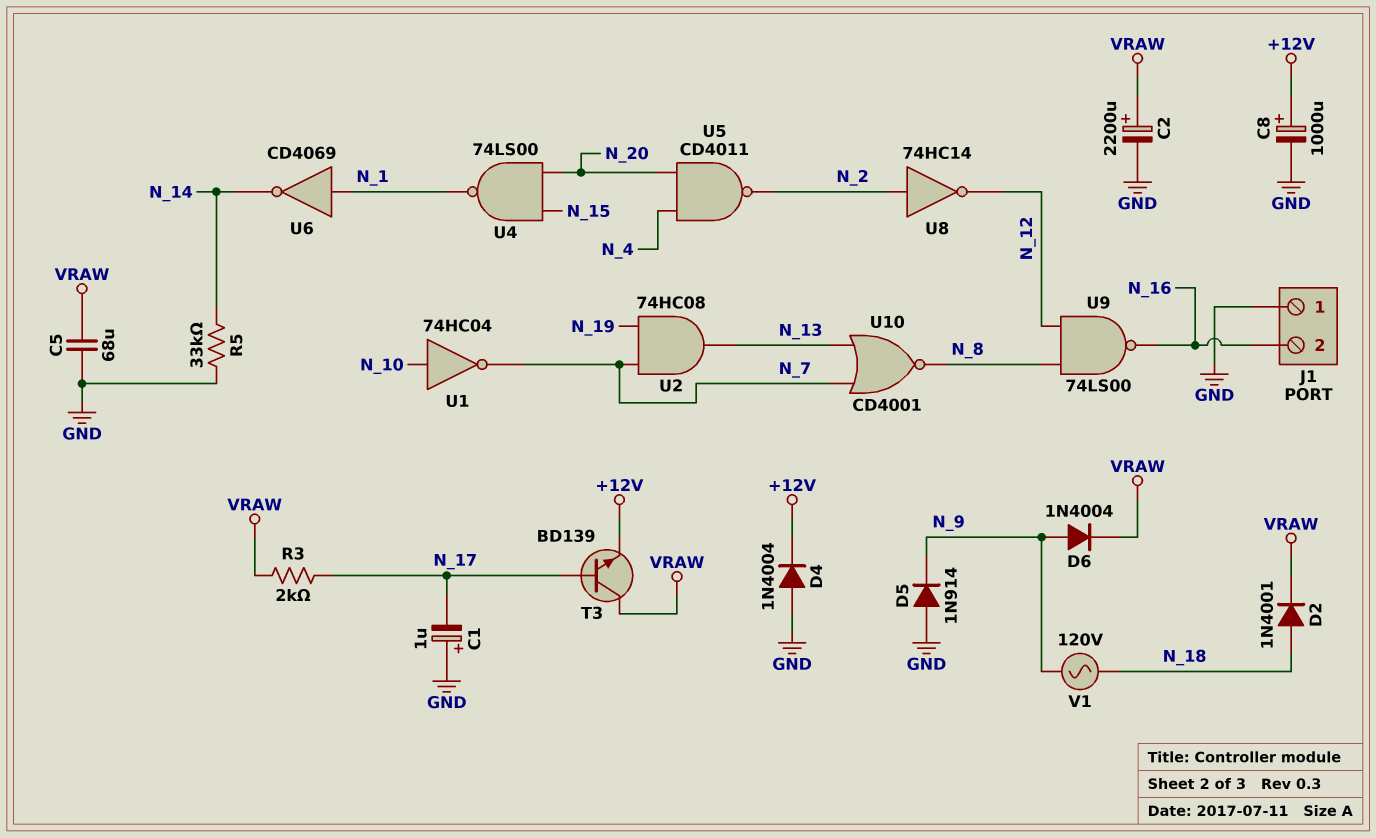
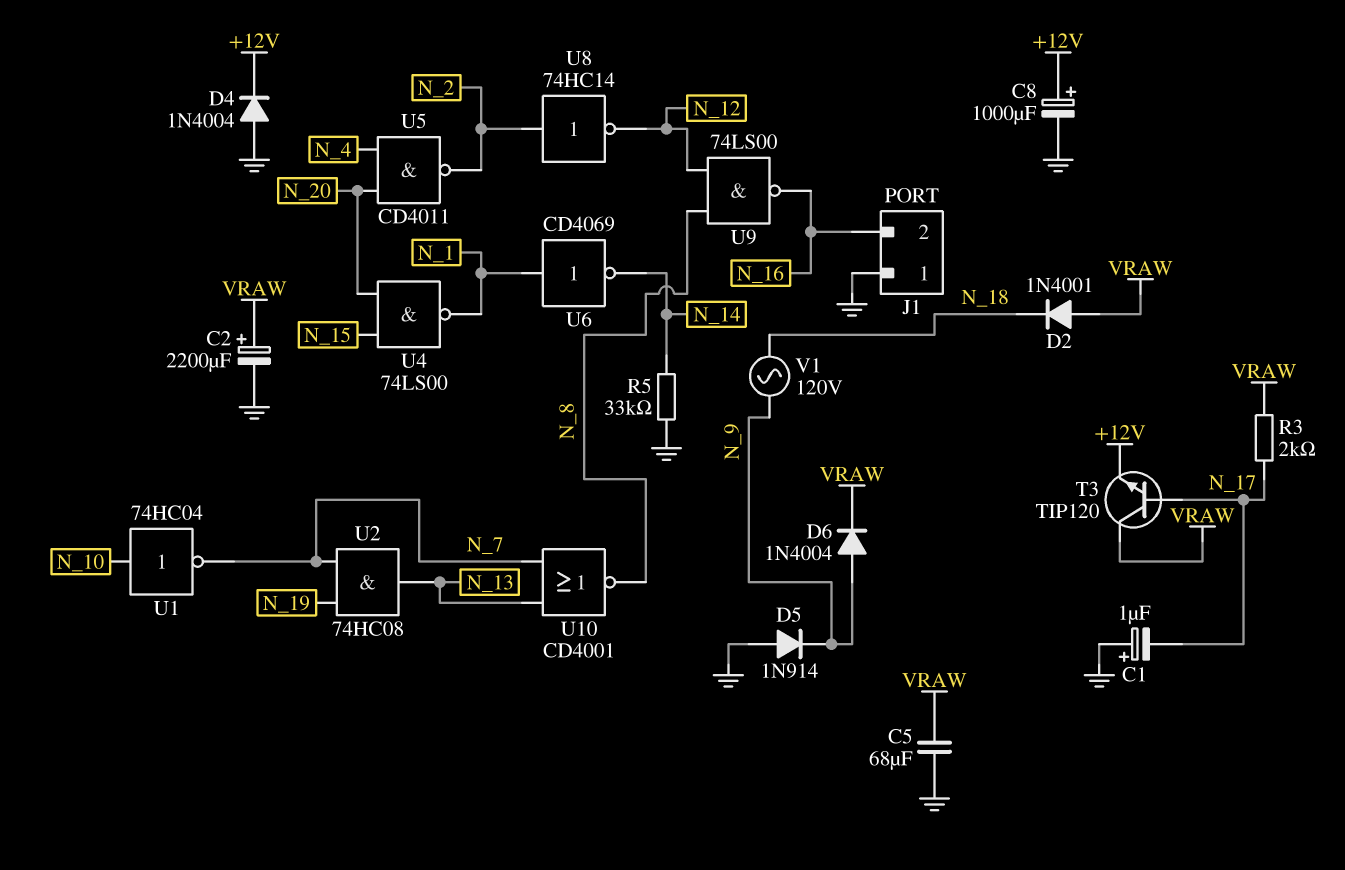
D2: diode 1N4001 (A N_18, K VRAW) -> diode 1N4001 (A VRAW, K N_18)
T3: NPN BD139 (B N_17, C VRAW, E +12V) -> NPN TIP120 (B N_17, C VRAW, E +12V)

